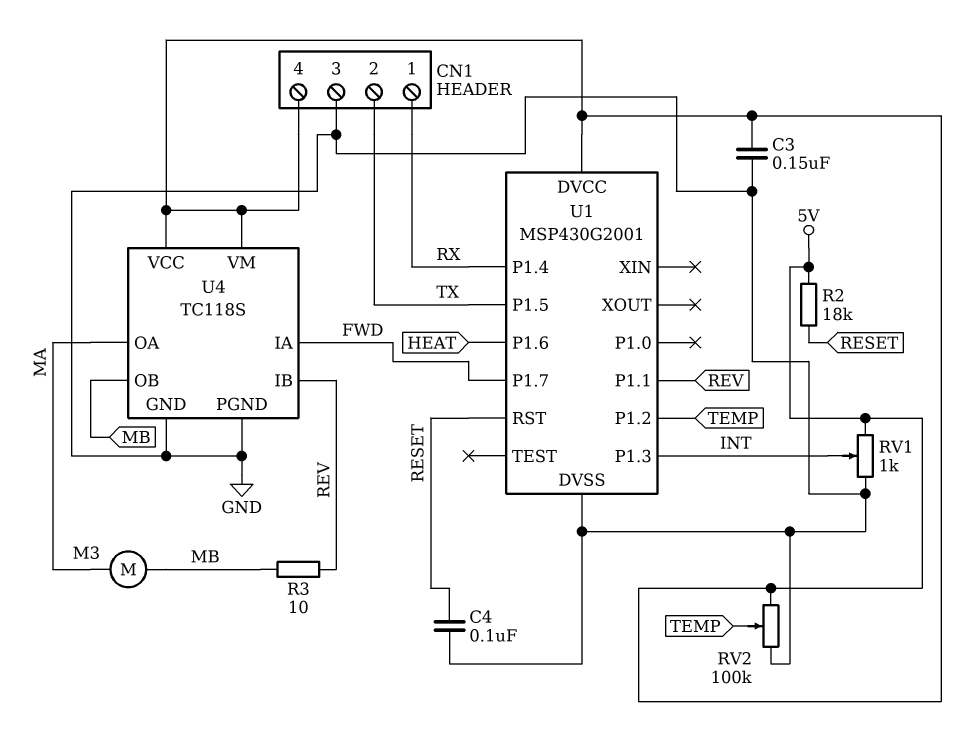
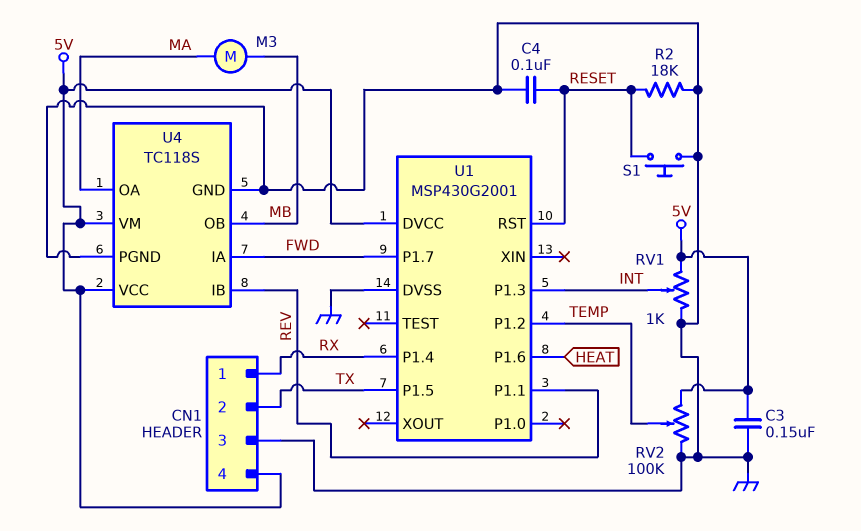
R2: 18k (5V, RESET) -> 18k (GND, RESET)
R3: 10 (MB, REV) -> none
S1: none -> button (GND, RESET)

